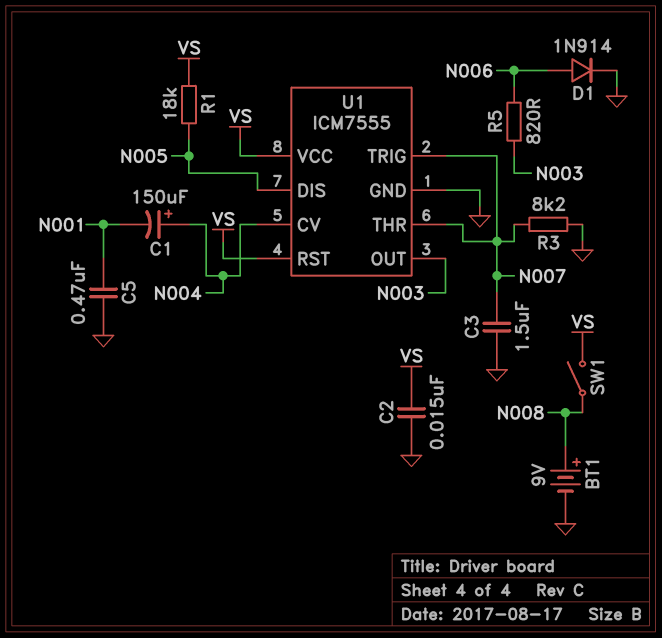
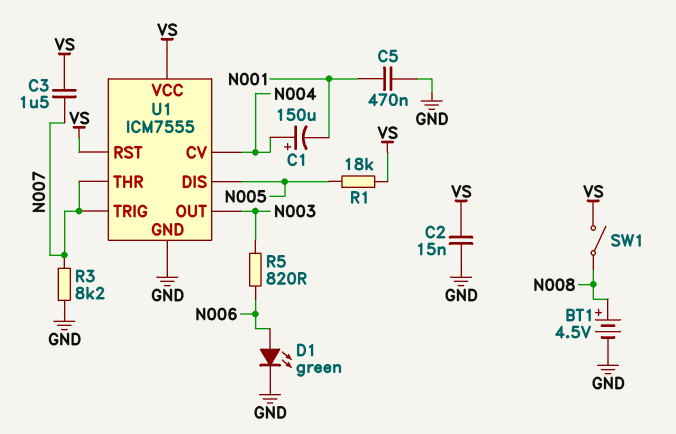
BT1: 9V (plus N008, minus GND) -> 4.5V (plus N008, minus GND)
C3: 1.5uF (GND, N007) -> 1.5uF (N007, VS)
D1: diode 1N914 (A N006, K GND) -> LED green (A N006, K GND)

